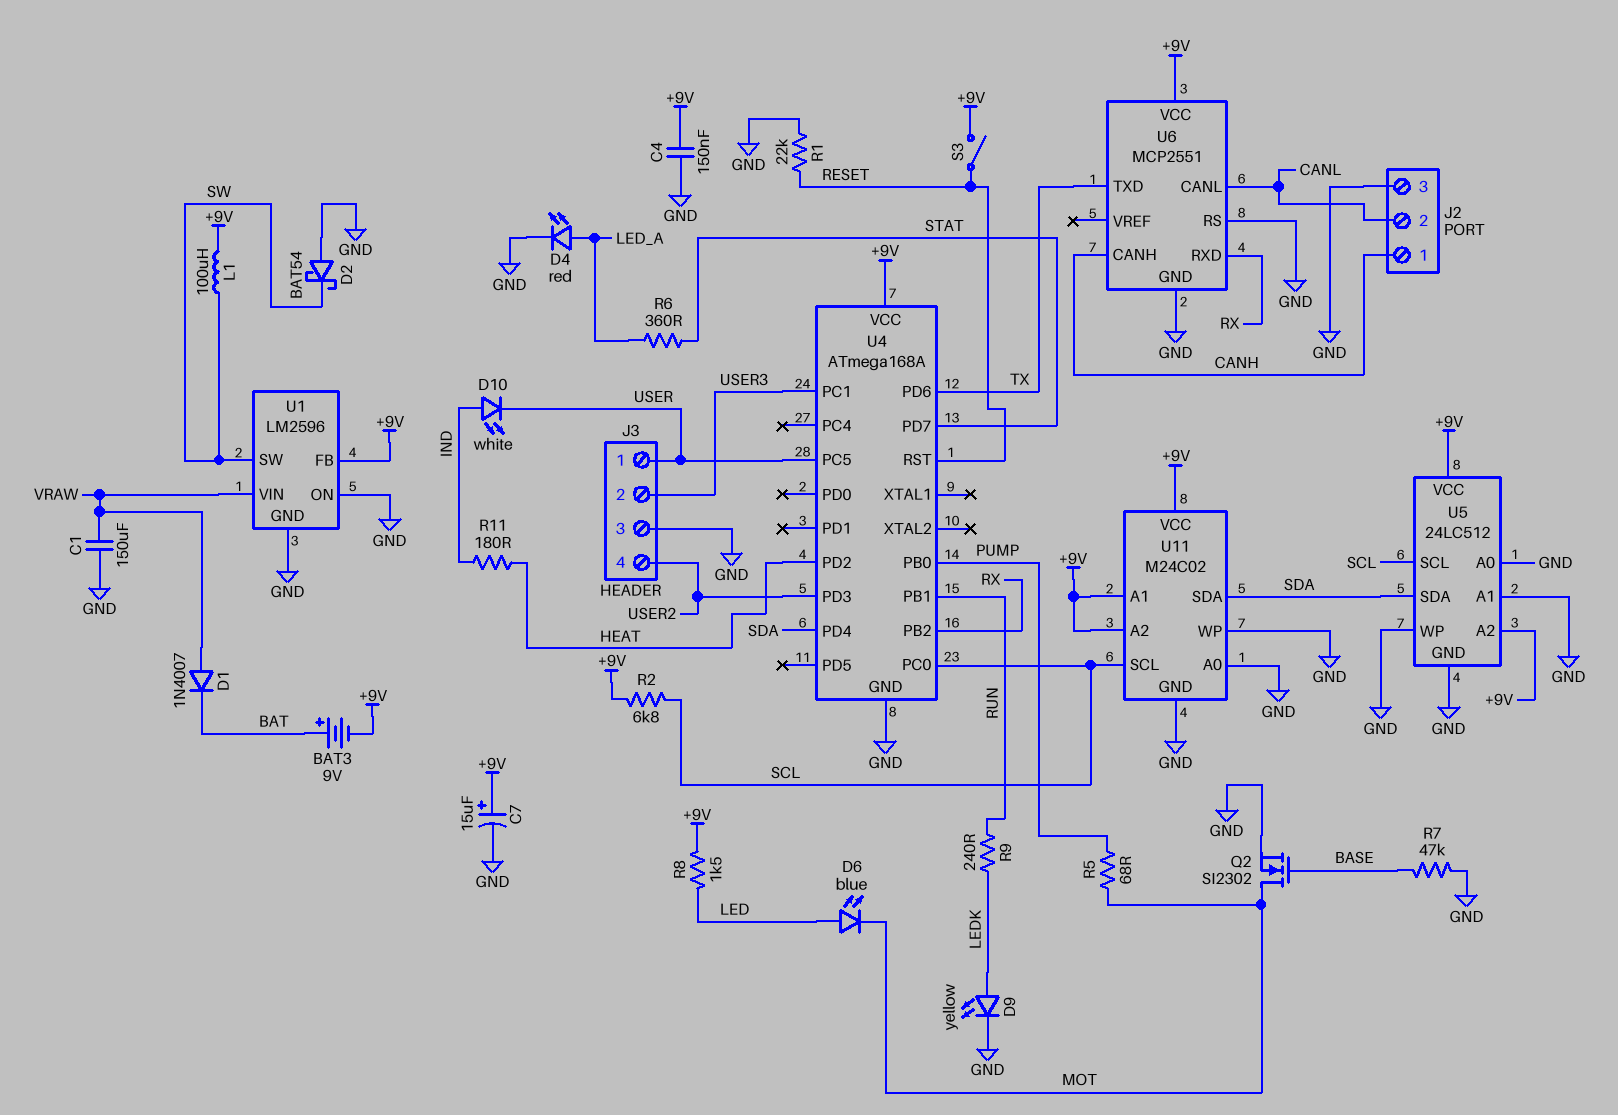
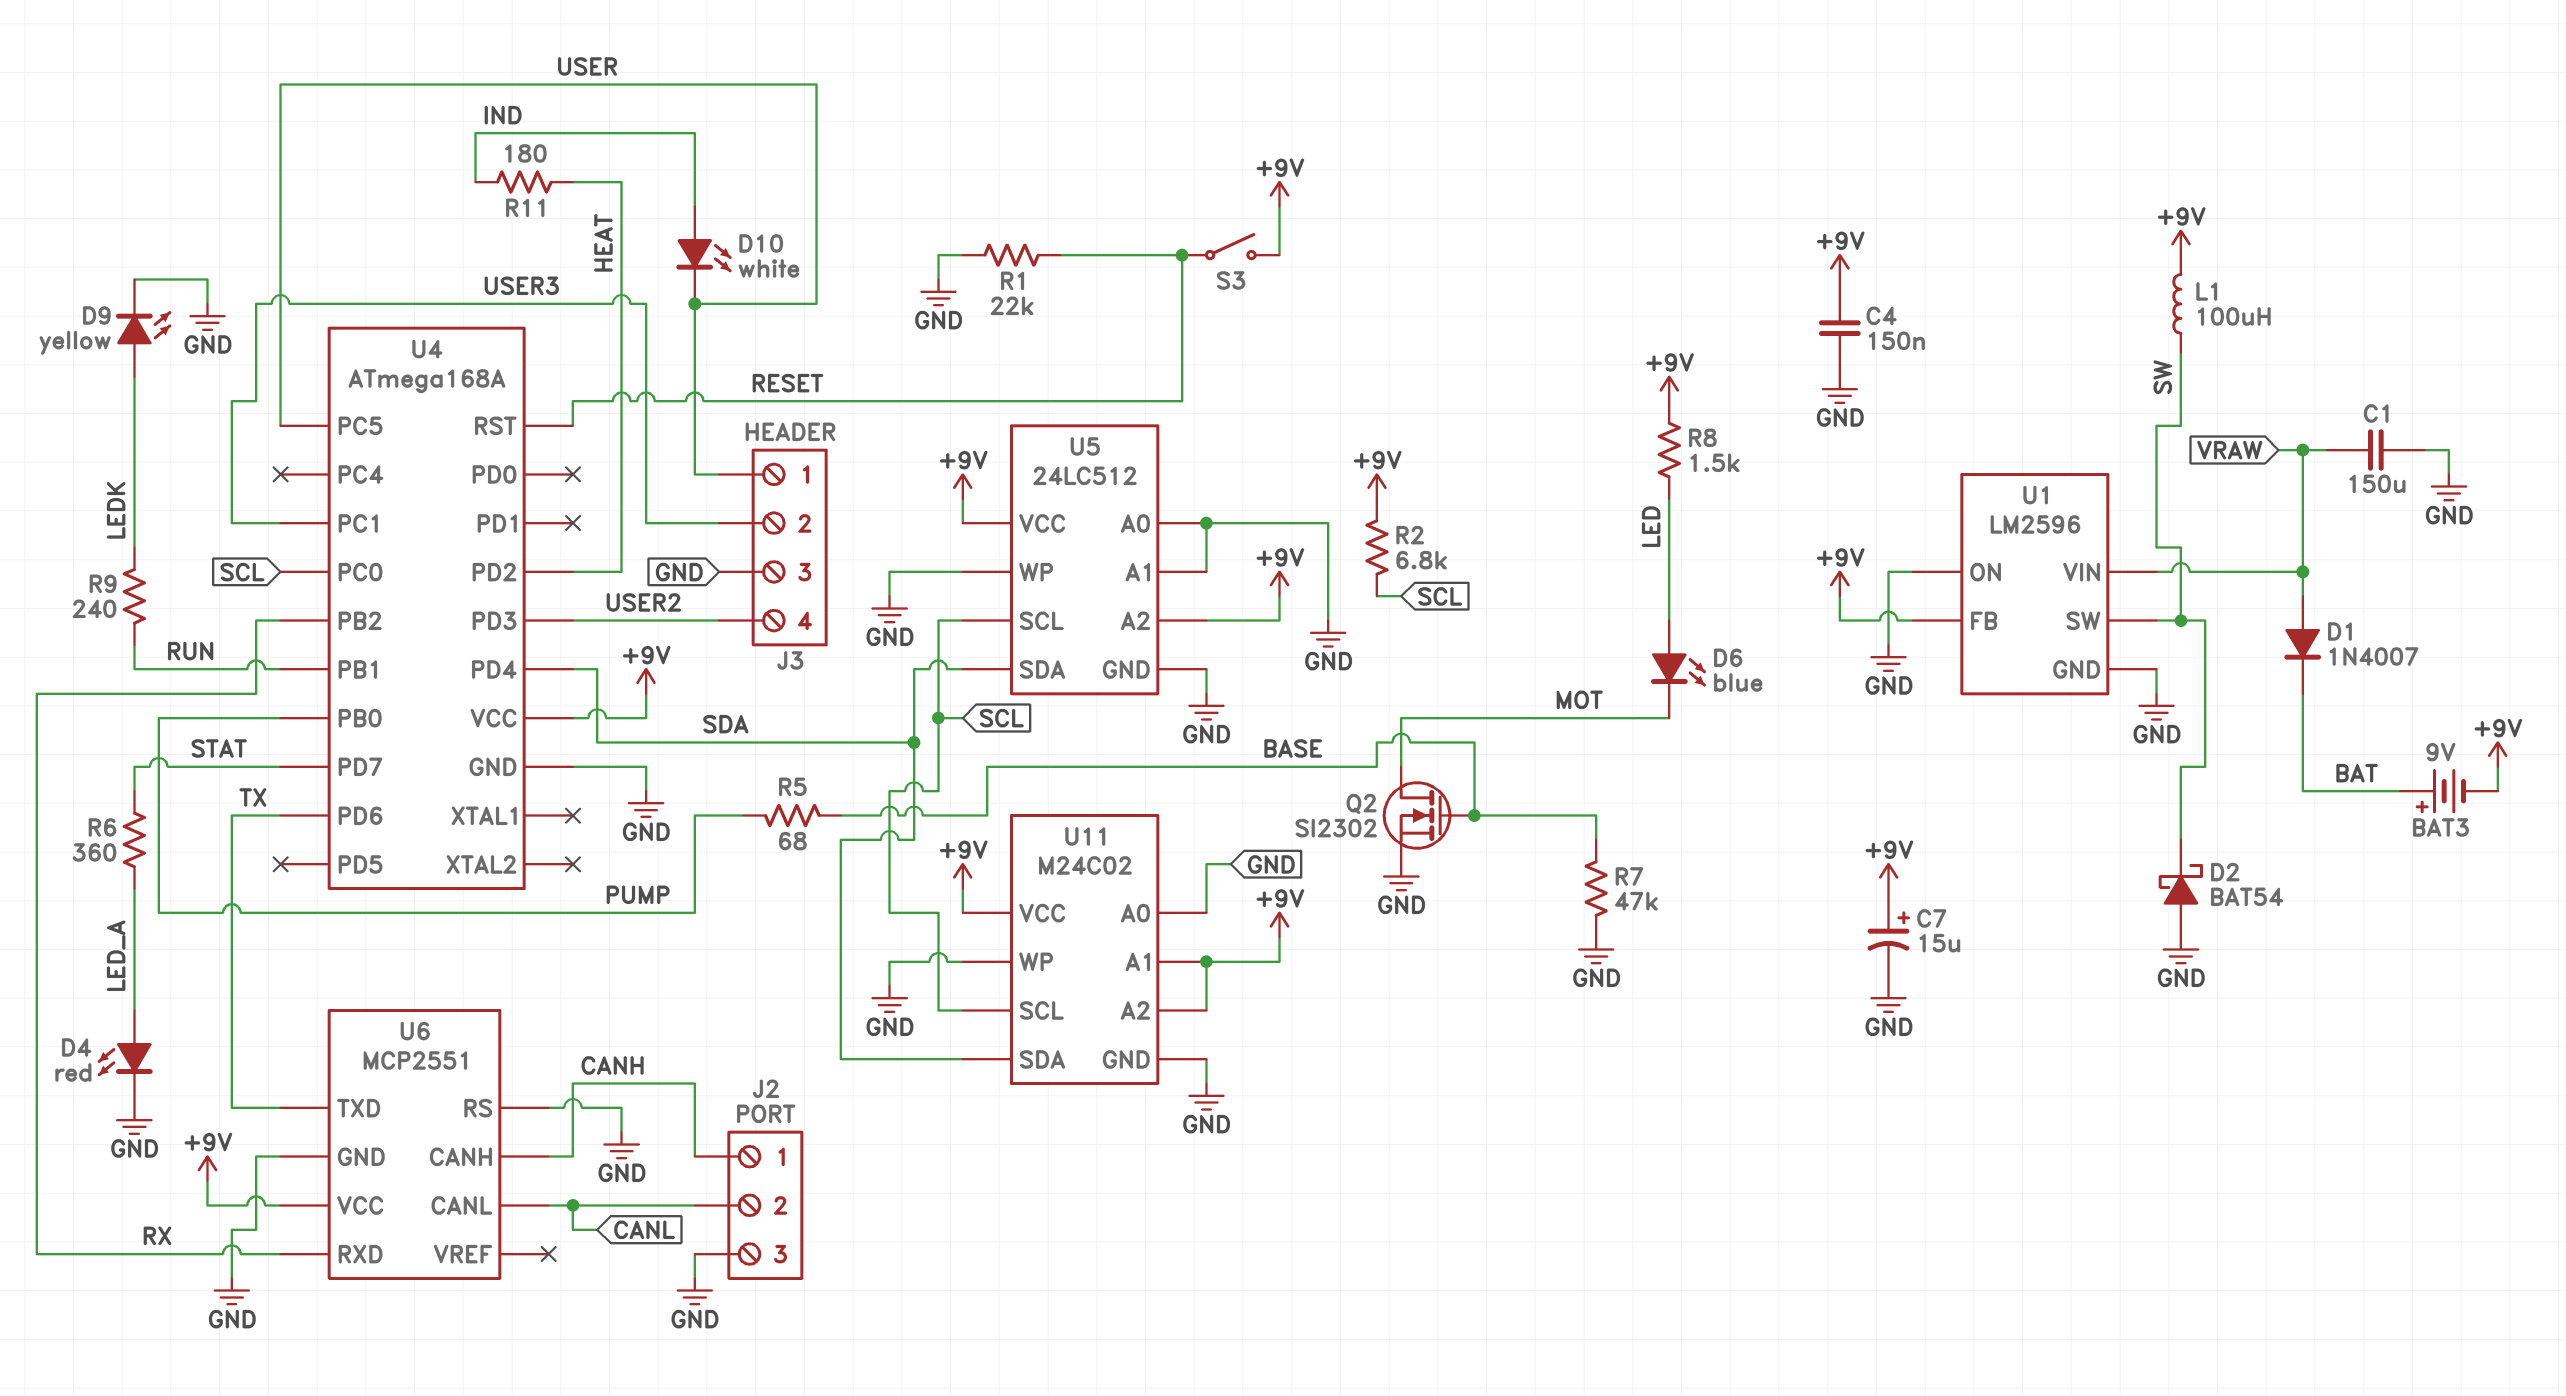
R5: 68 (MOT, PUMP) -> 68 (BASE, PUMP)

